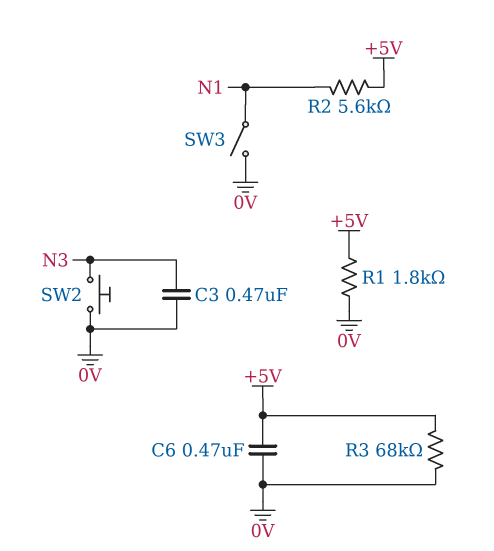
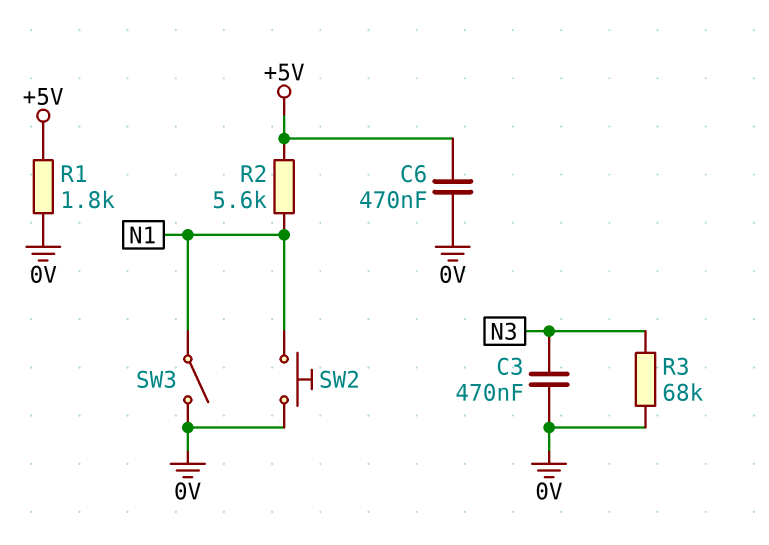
R3: 68k (+5V, 0V) -> 68k (0V, N3)
SW2: button (0V, N3) -> button (0V, N1)

